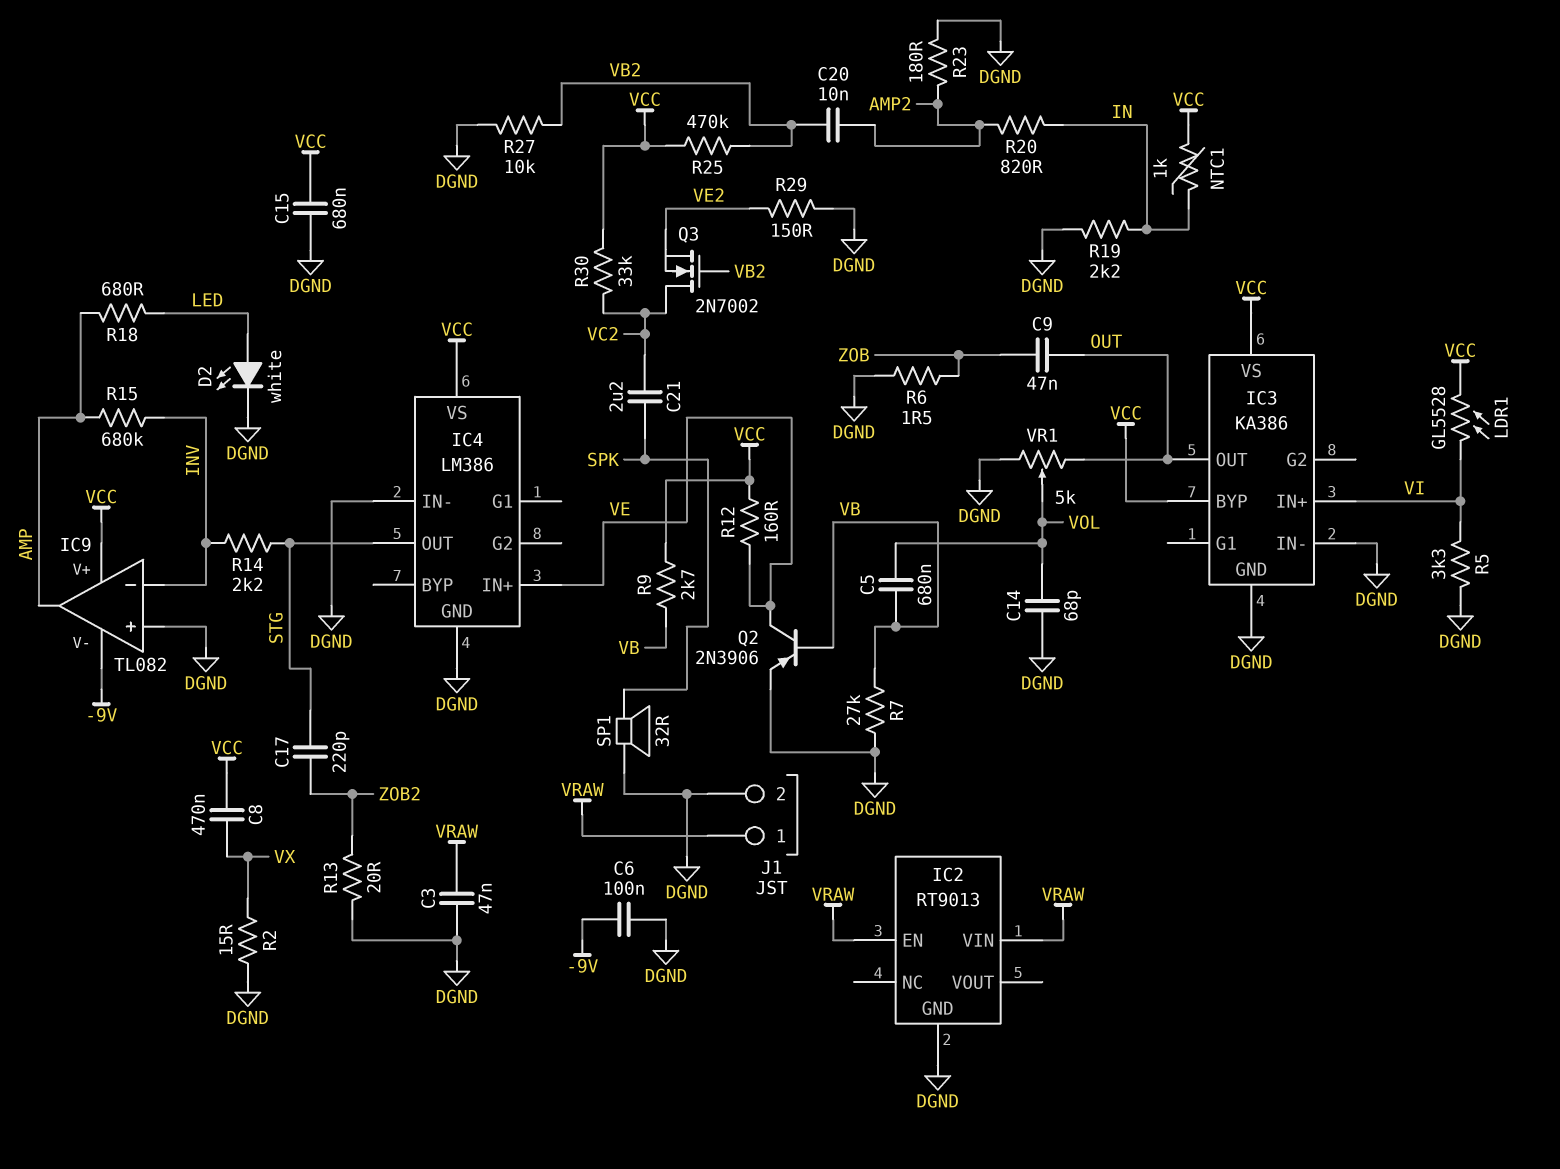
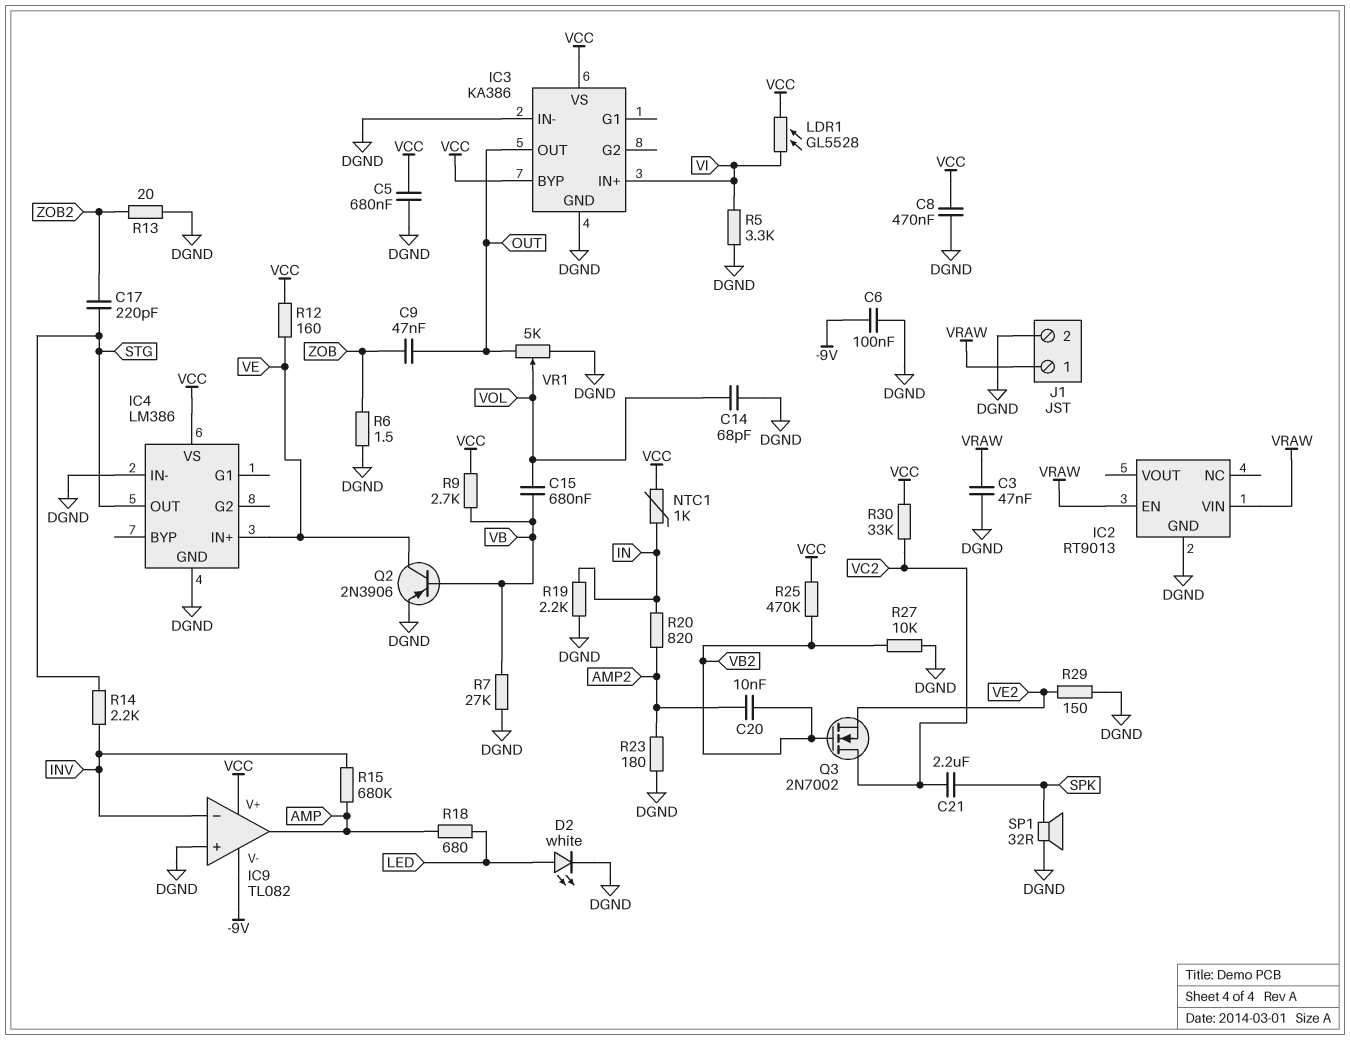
C5: 680nF (VB, VOL) -> 680nF (DGND, VCC)
C8: 470nF (VCC, VX) -> 470nF (DGND, VCC)
C15: 680nF (DGND, VCC) -> 680nF (VB, VOL)
R2: 15 (DGND, VX) -> none

